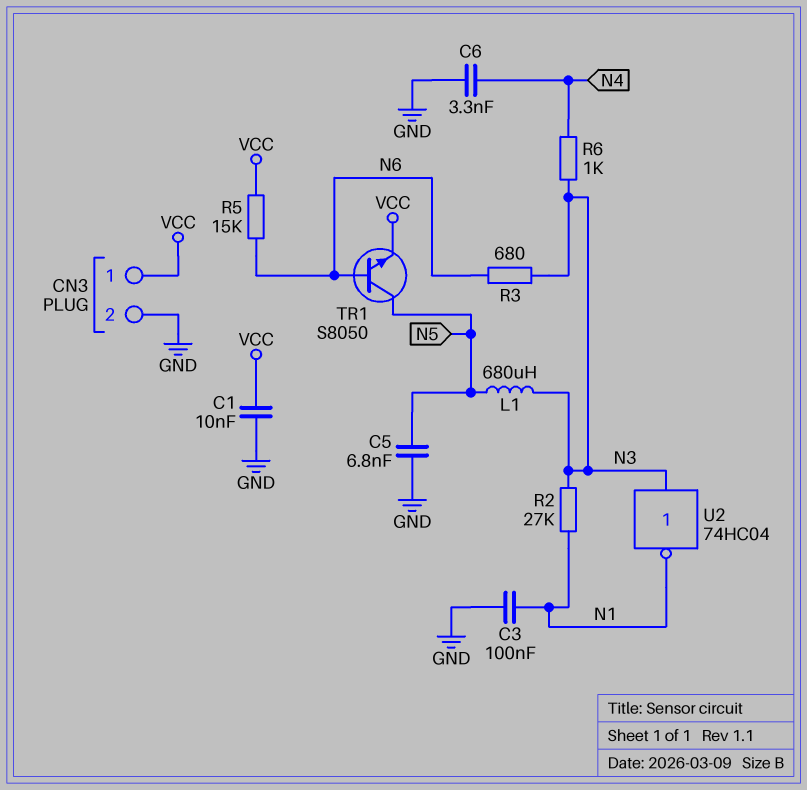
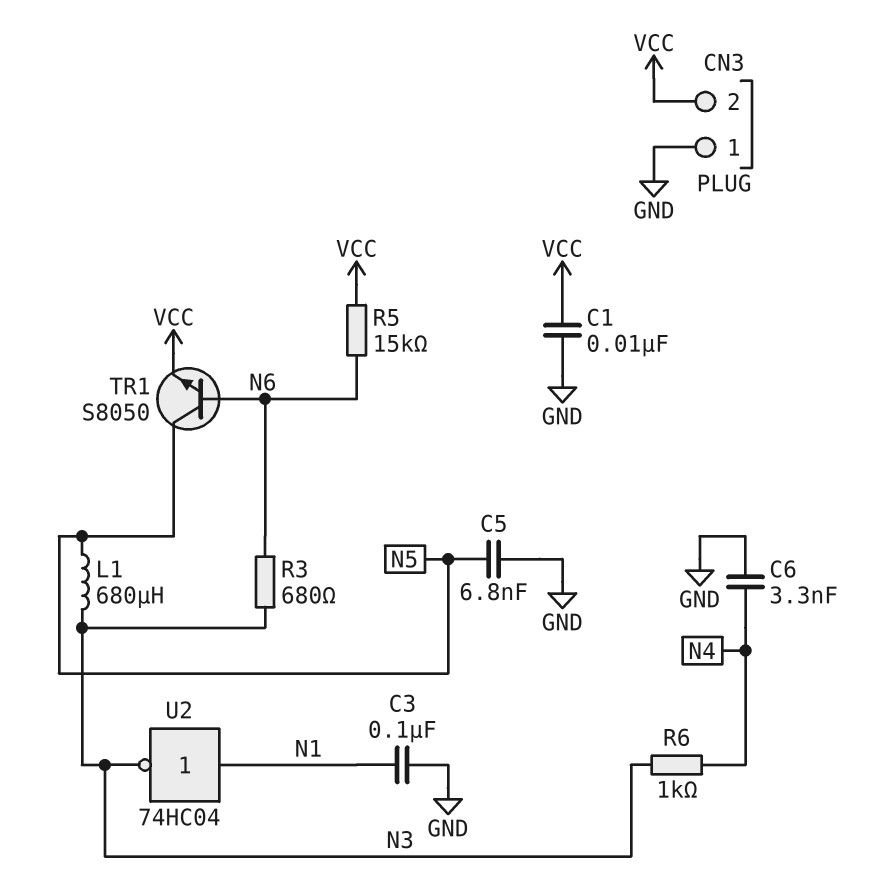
CN3 pin 1: VCC -> GND
CN3 pin 2: GND -> VCC
R2: 27k (N1, N3) -> none
U2: NOT 74HC04 (in N3, out N1) -> NOT 74HC04 (in N1, out N3)

